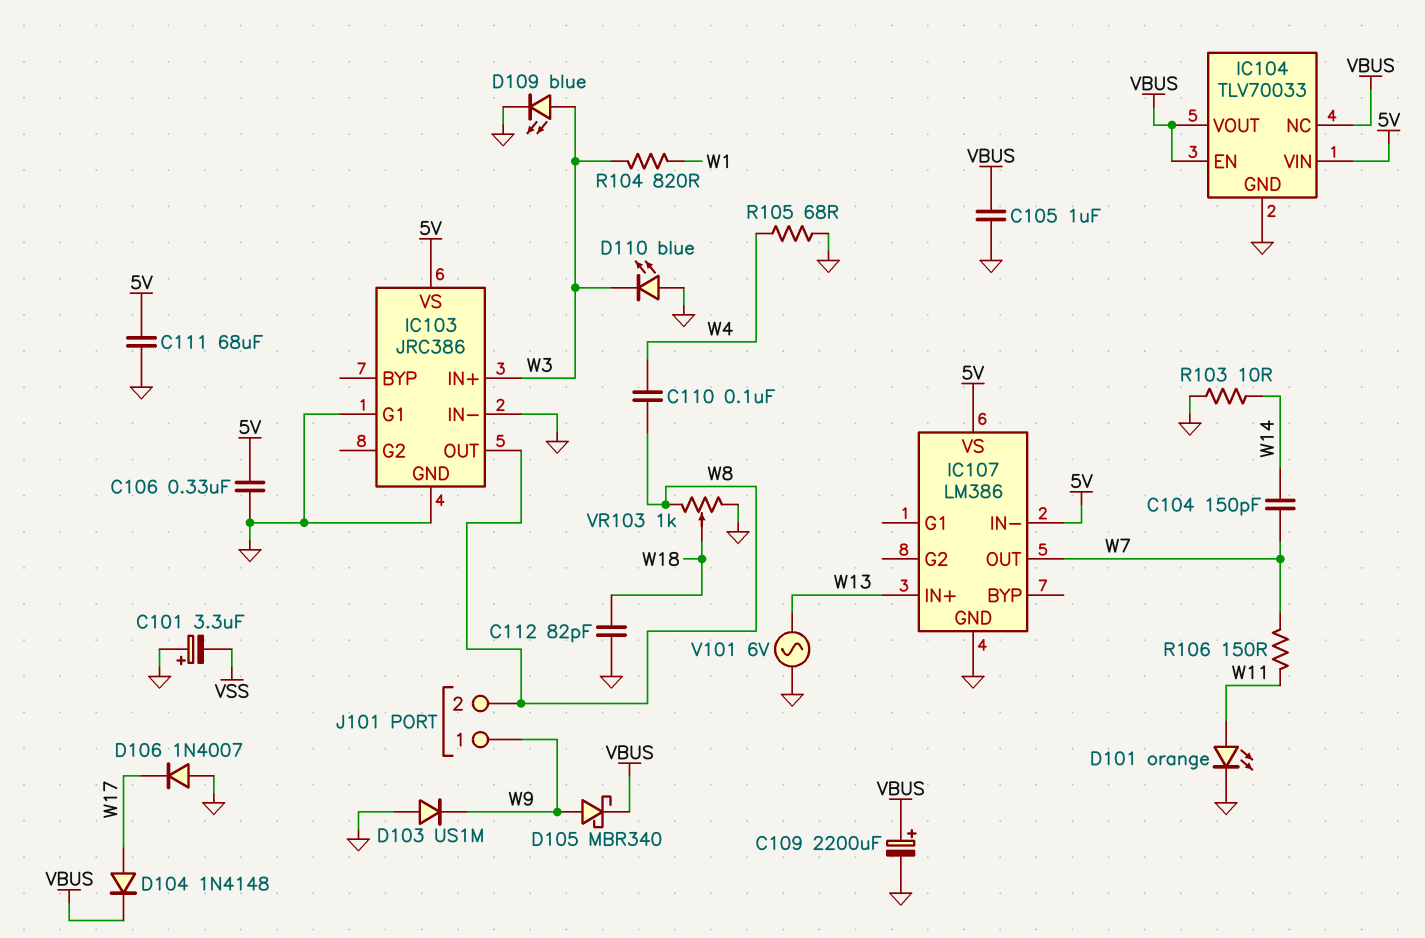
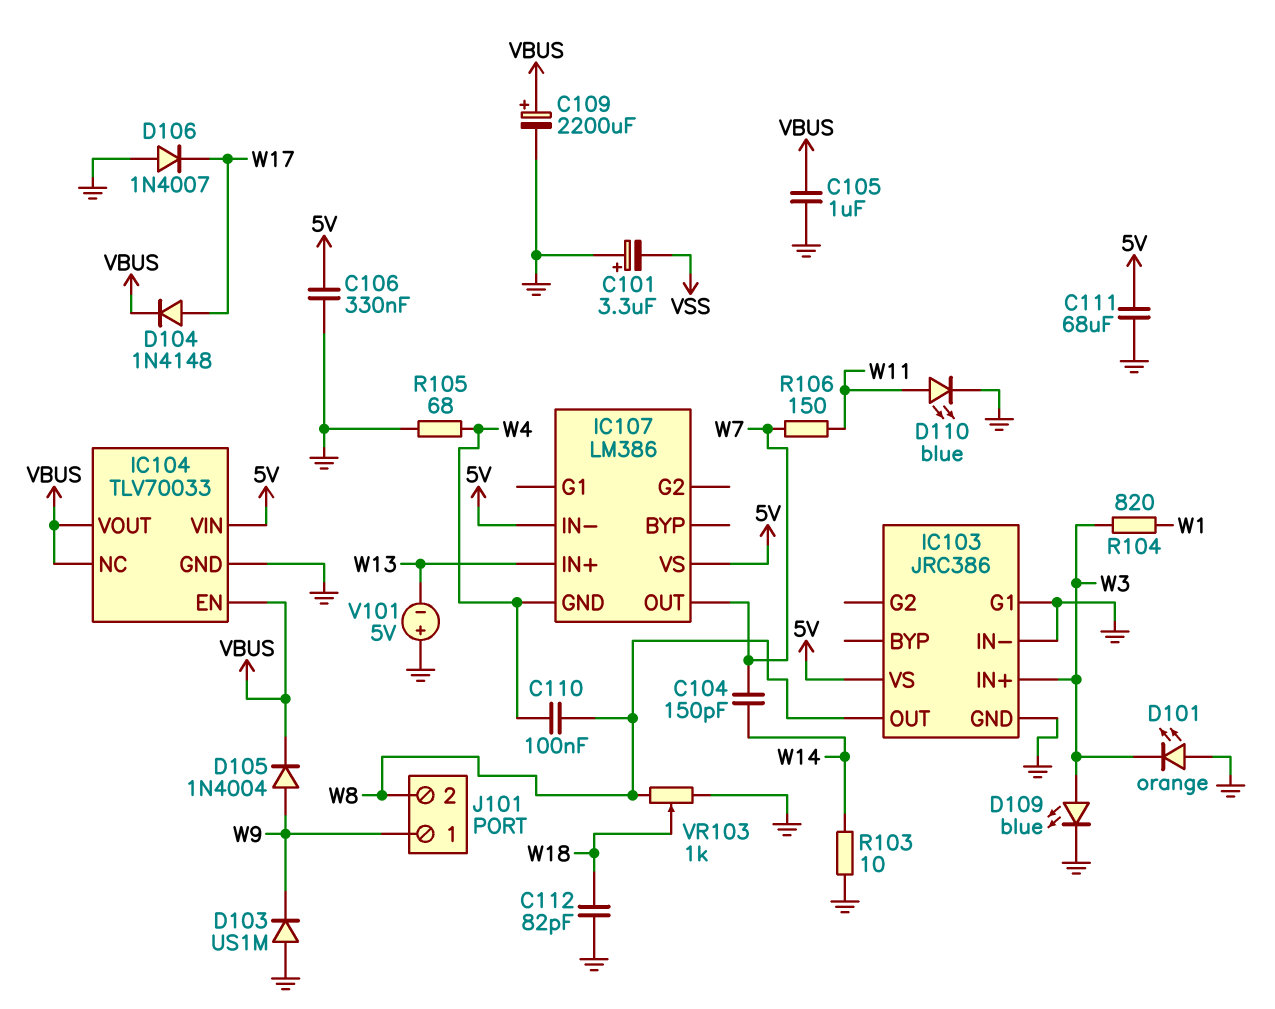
D101: LED orange (A W11, K GND) -> LED orange (A GND, K W3)
D105: schottky MBR340 (A W9, K VBUS) -> diode 1N4004 (A W9, K VBUS)
D110: LED blue (A GND, K W3) -> LED blue (A W11, K GND)
IC107 pin GND: GND -> W4
V101: AC 6V (GND, W13) -> 5V (plus GND, minus W13)

